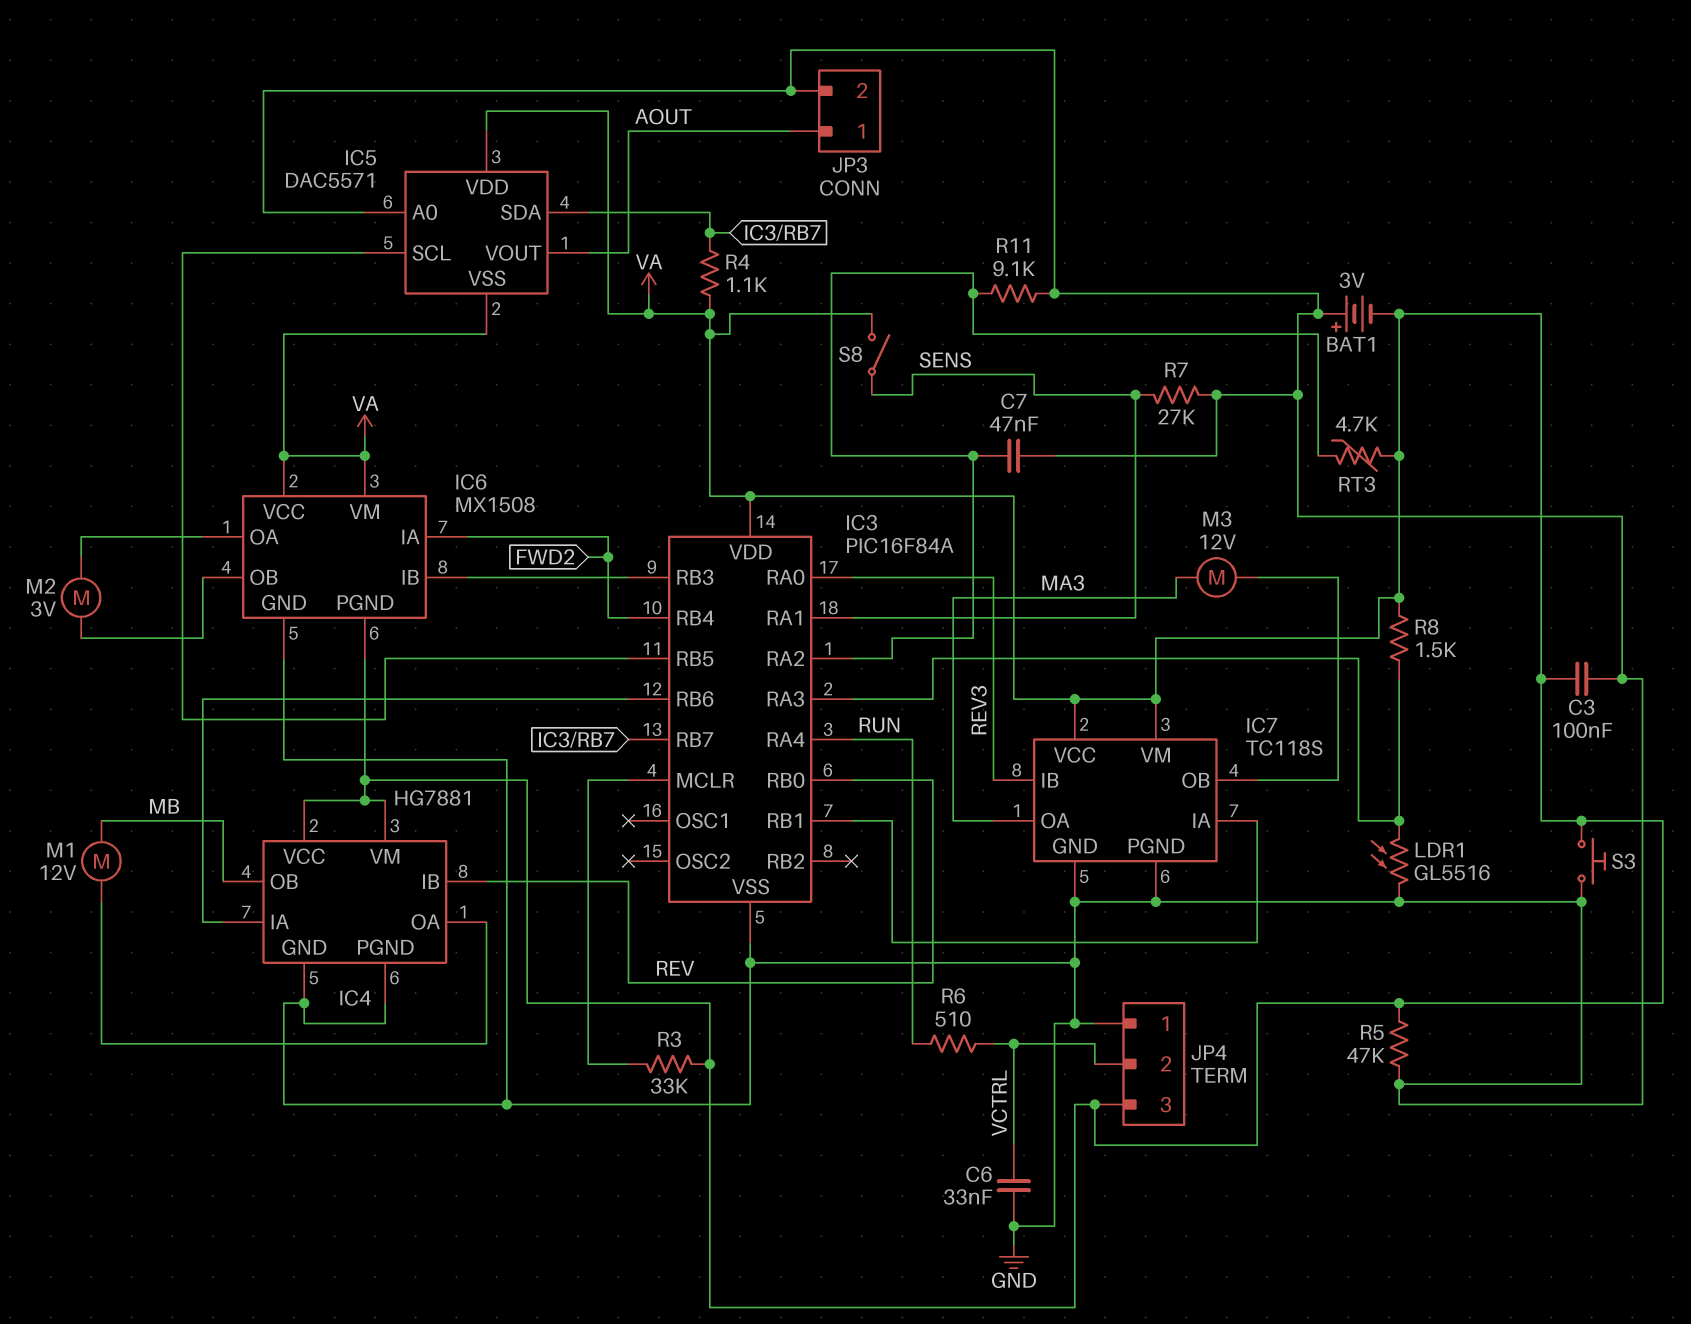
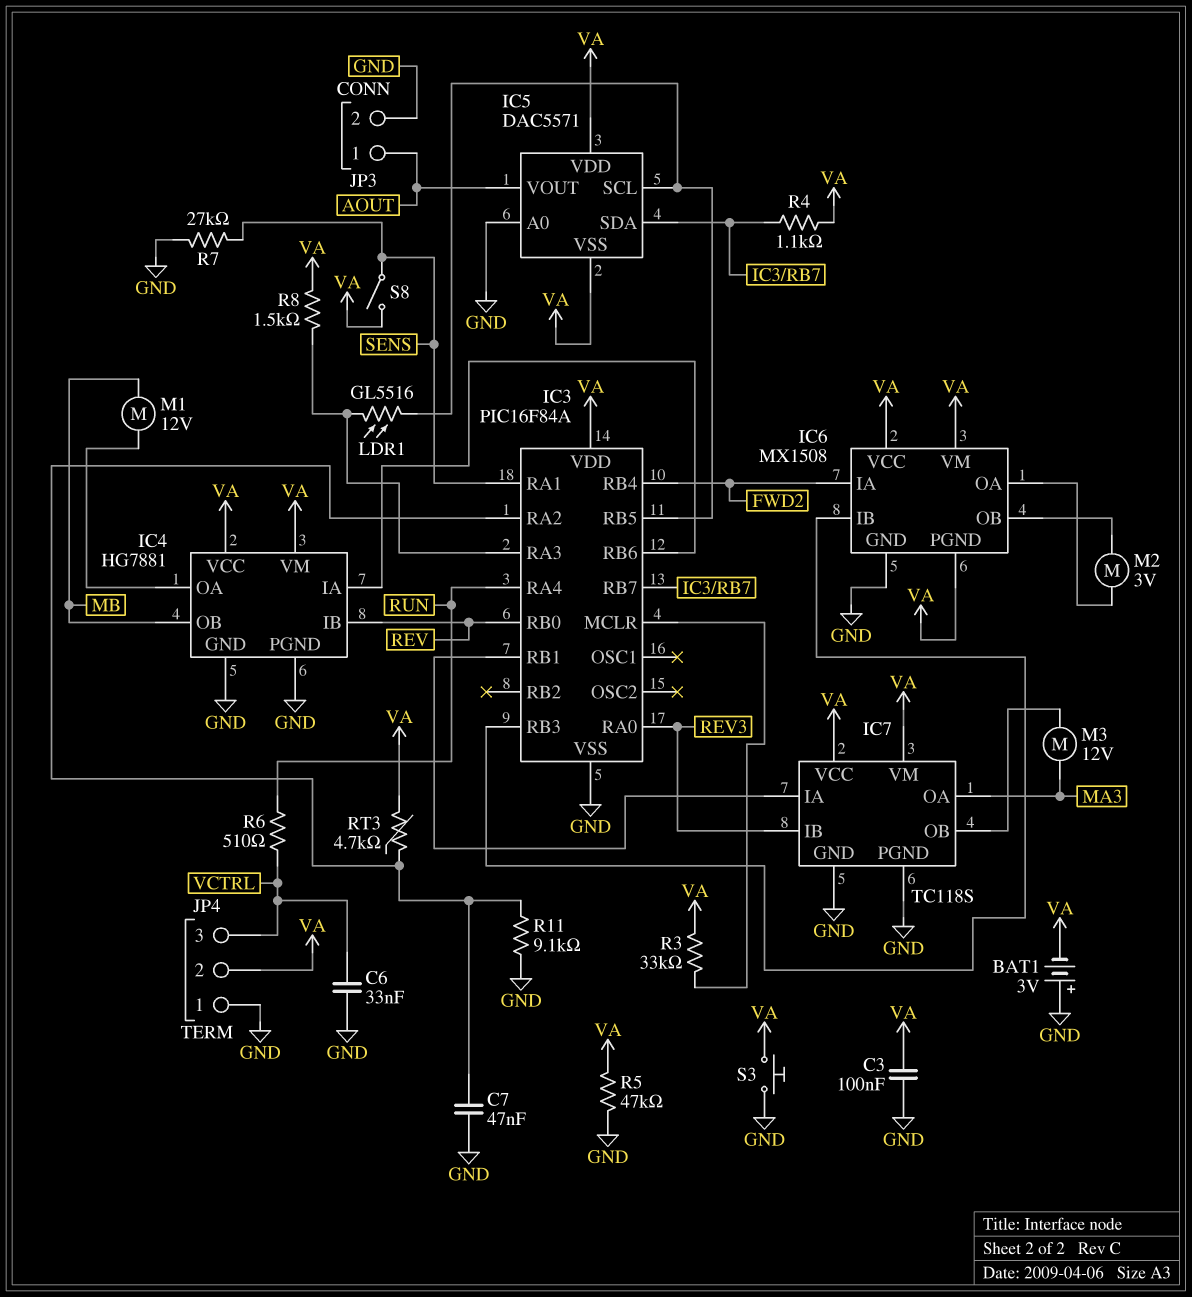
JP4 pin 2: VCTRL -> VA
JP4 pin 3: VA -> VCTRL
LDR1: GL5516 (GND, IC3/RA3) -> GL5516 (IC3/RA3, IC3/RB5)

